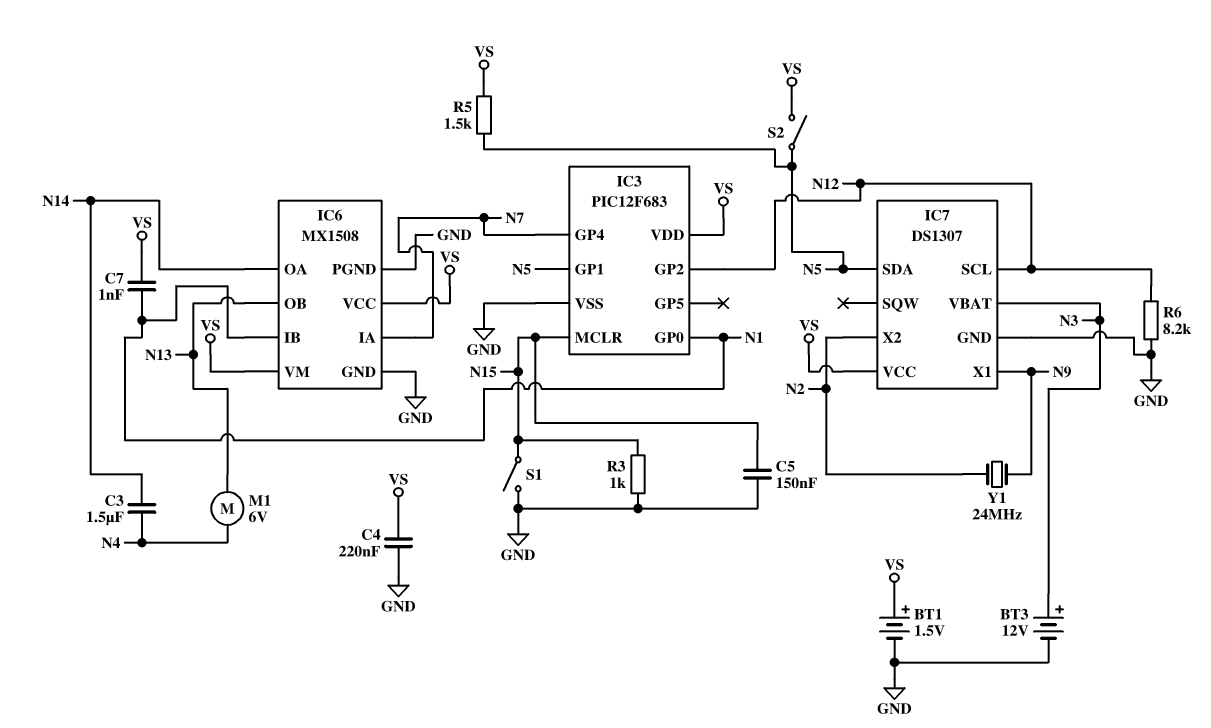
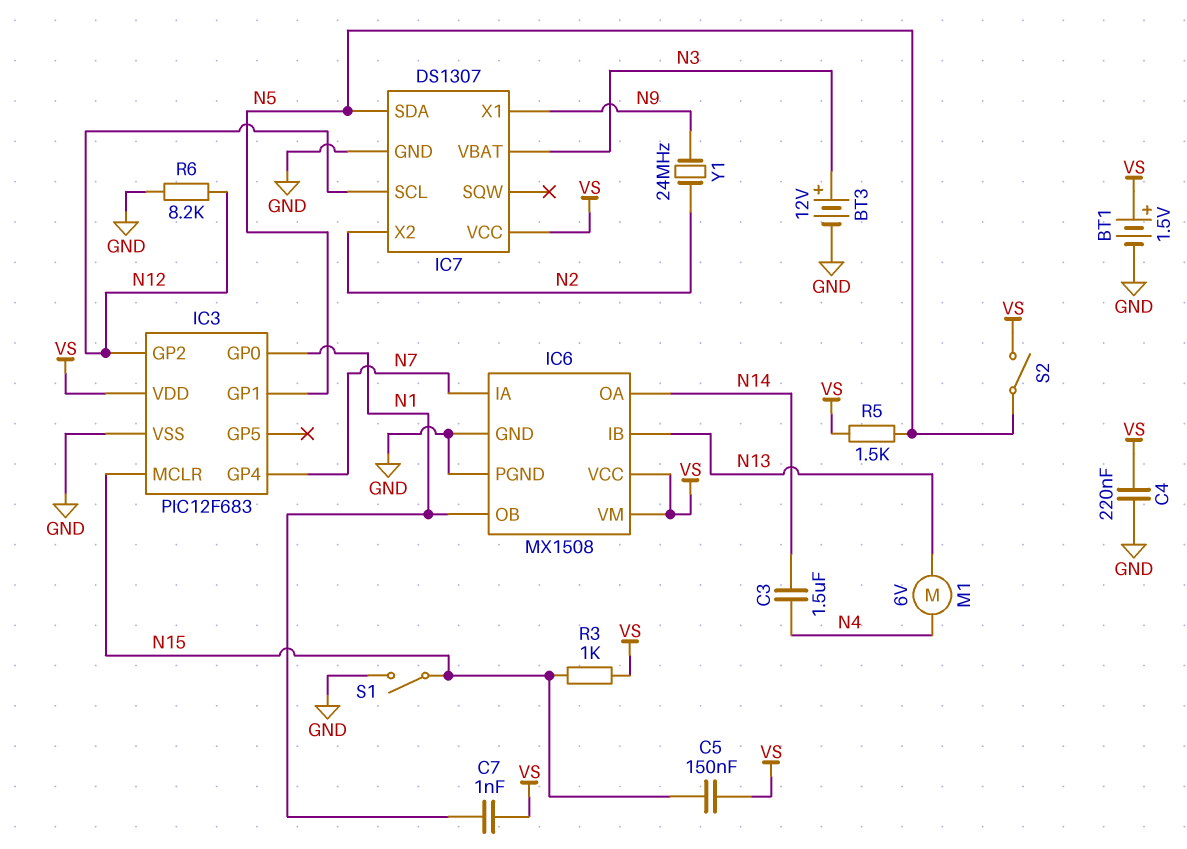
C5: 150nF (GND, N15) -> 150nF (N15, VS)
IC6 pin IB: N1 -> N13
IC6 pin OB: N13 -> N1
R3: 1k (GND, N15) -> 1k (N15, VS)

